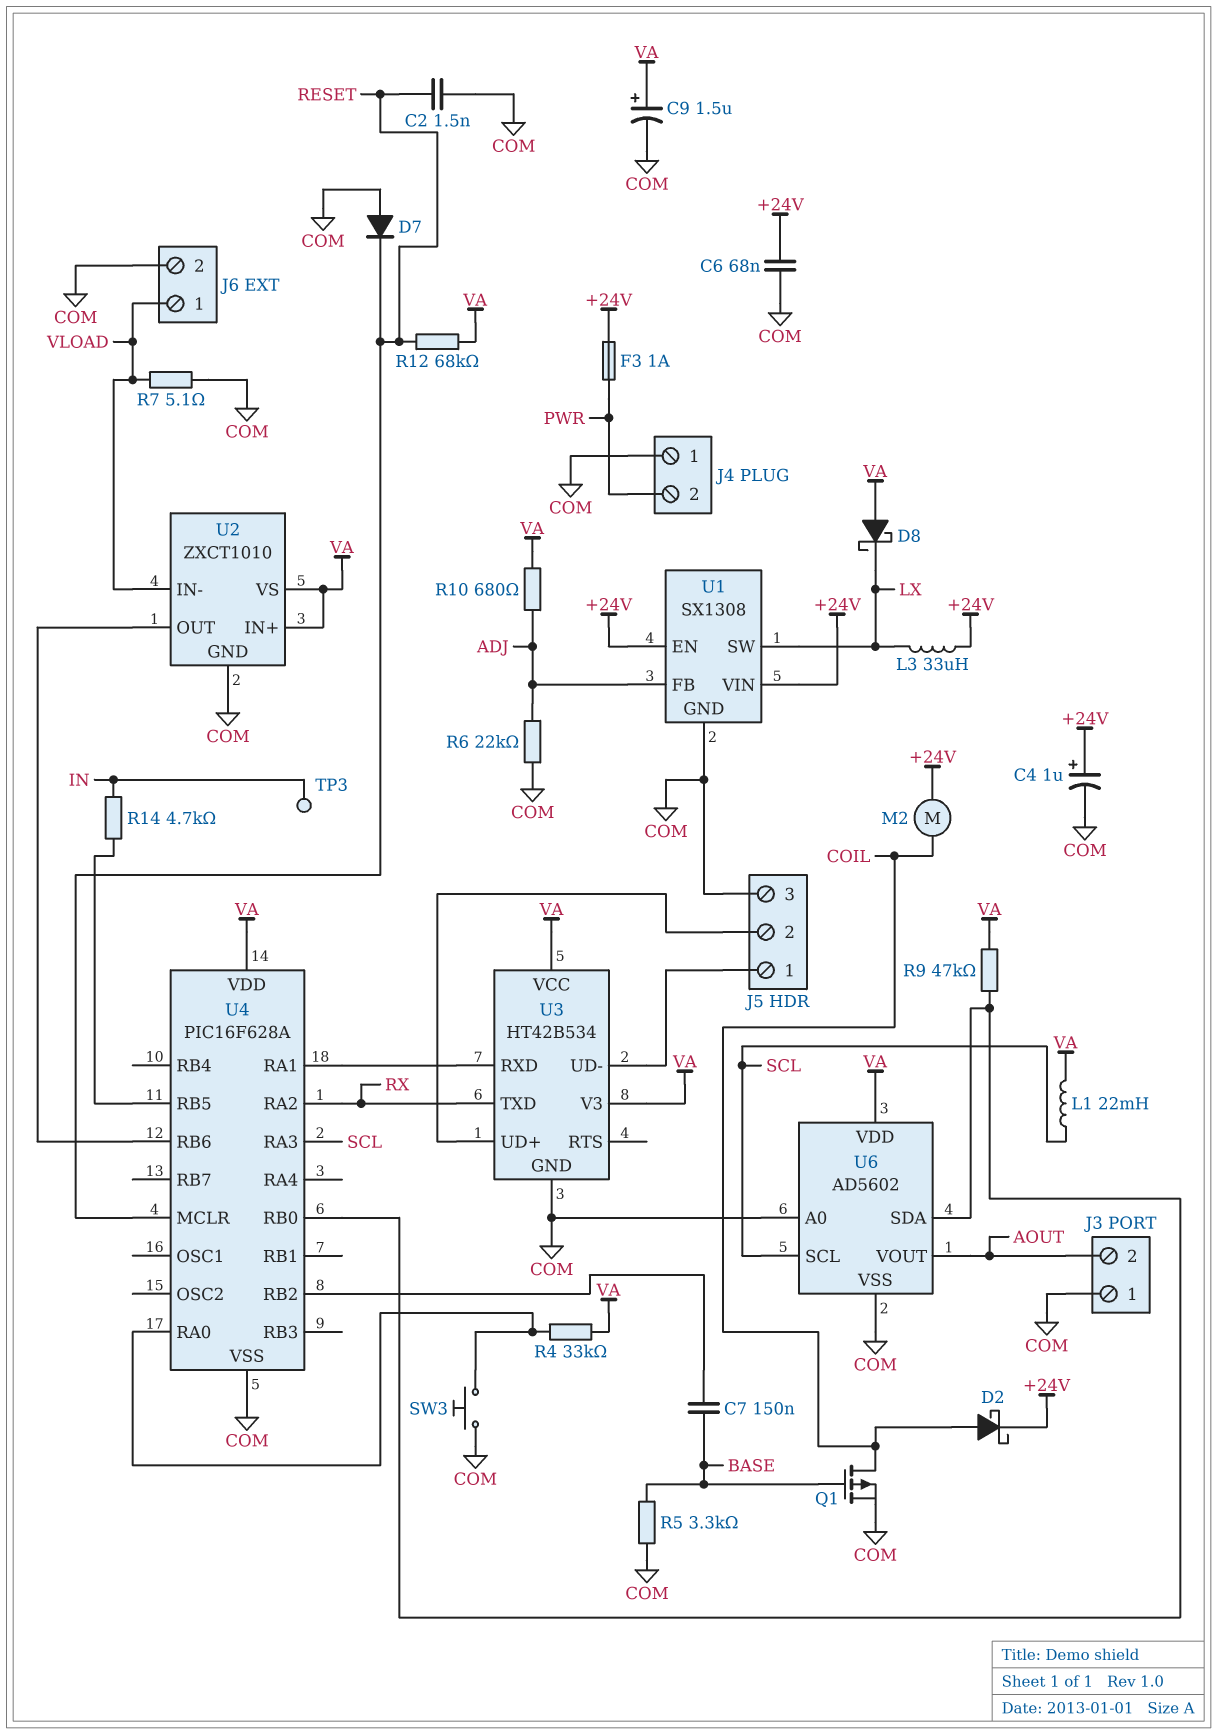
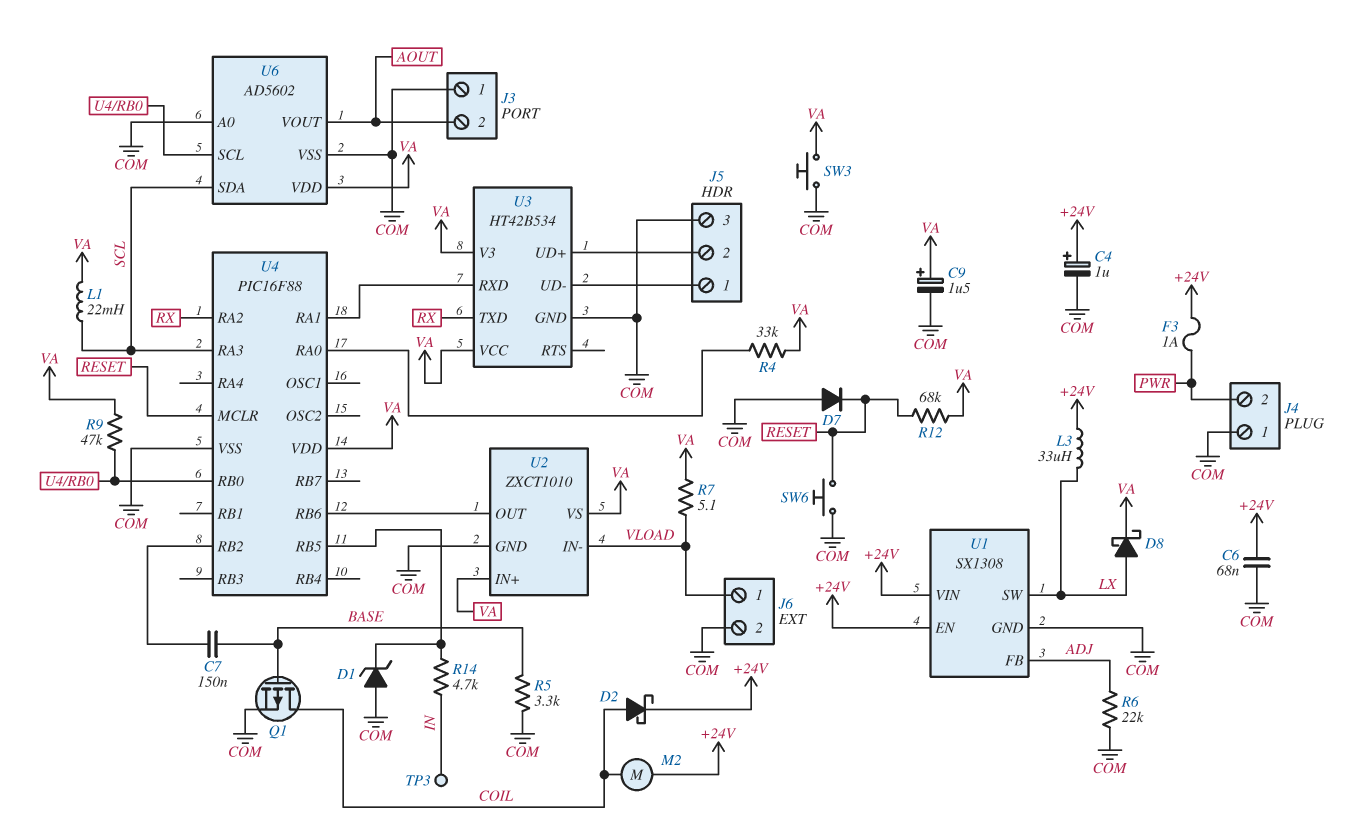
C2: 1.5nF (COM, RESET) -> none
D1: none -> zener (A COM, K U4/RB5)
D8: schottky (A VA, K LX) -> schottky (A LX, K VA)
R7: 5.1 (COM, VLOAD) -> 5.1 (VA, VLOAD)
R10: 680 (ADJ, VA) -> none
SW3: button (COM, U4/RA0) -> button (COM, VA)
SW6: none -> button (COM, RESET)
U4: PIC16F628A -> PIC16F88
U6 pin SCL: SCL -> U4/RB0
U6 pin SDA: U4/RB0 -> SCL

